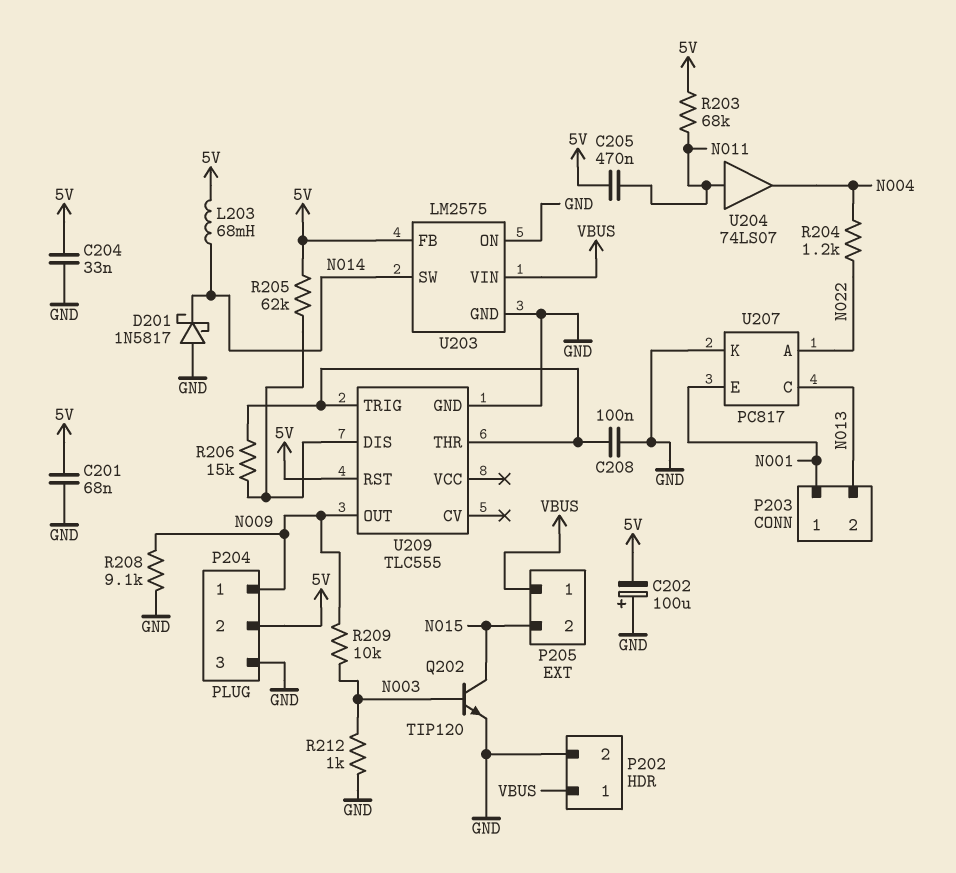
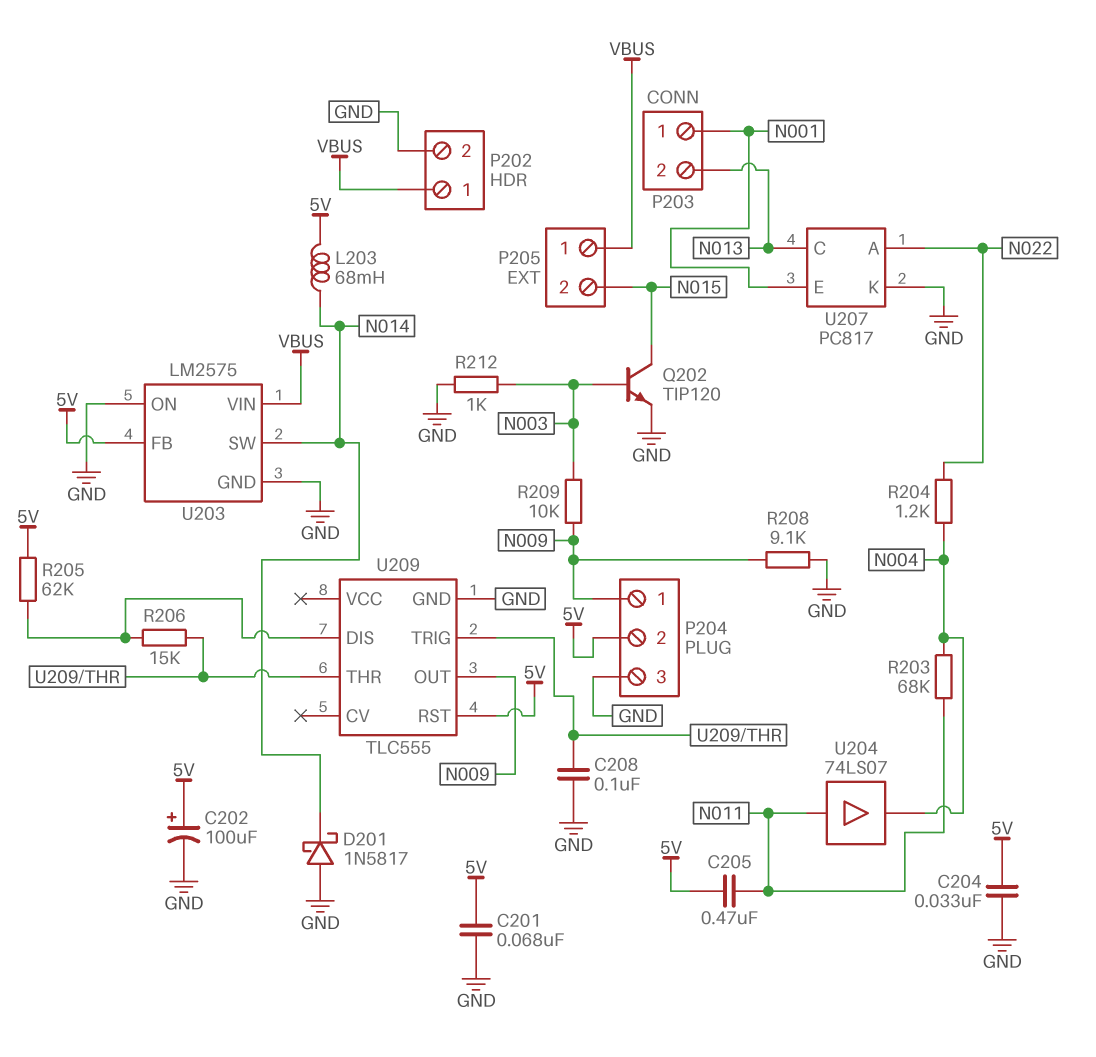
C202: 100uF (plus GND, minus 5V) -> 100uF (plus 5V, minus GND)
R203: 68k (5V, N011) -> 68k (N004, N011)

